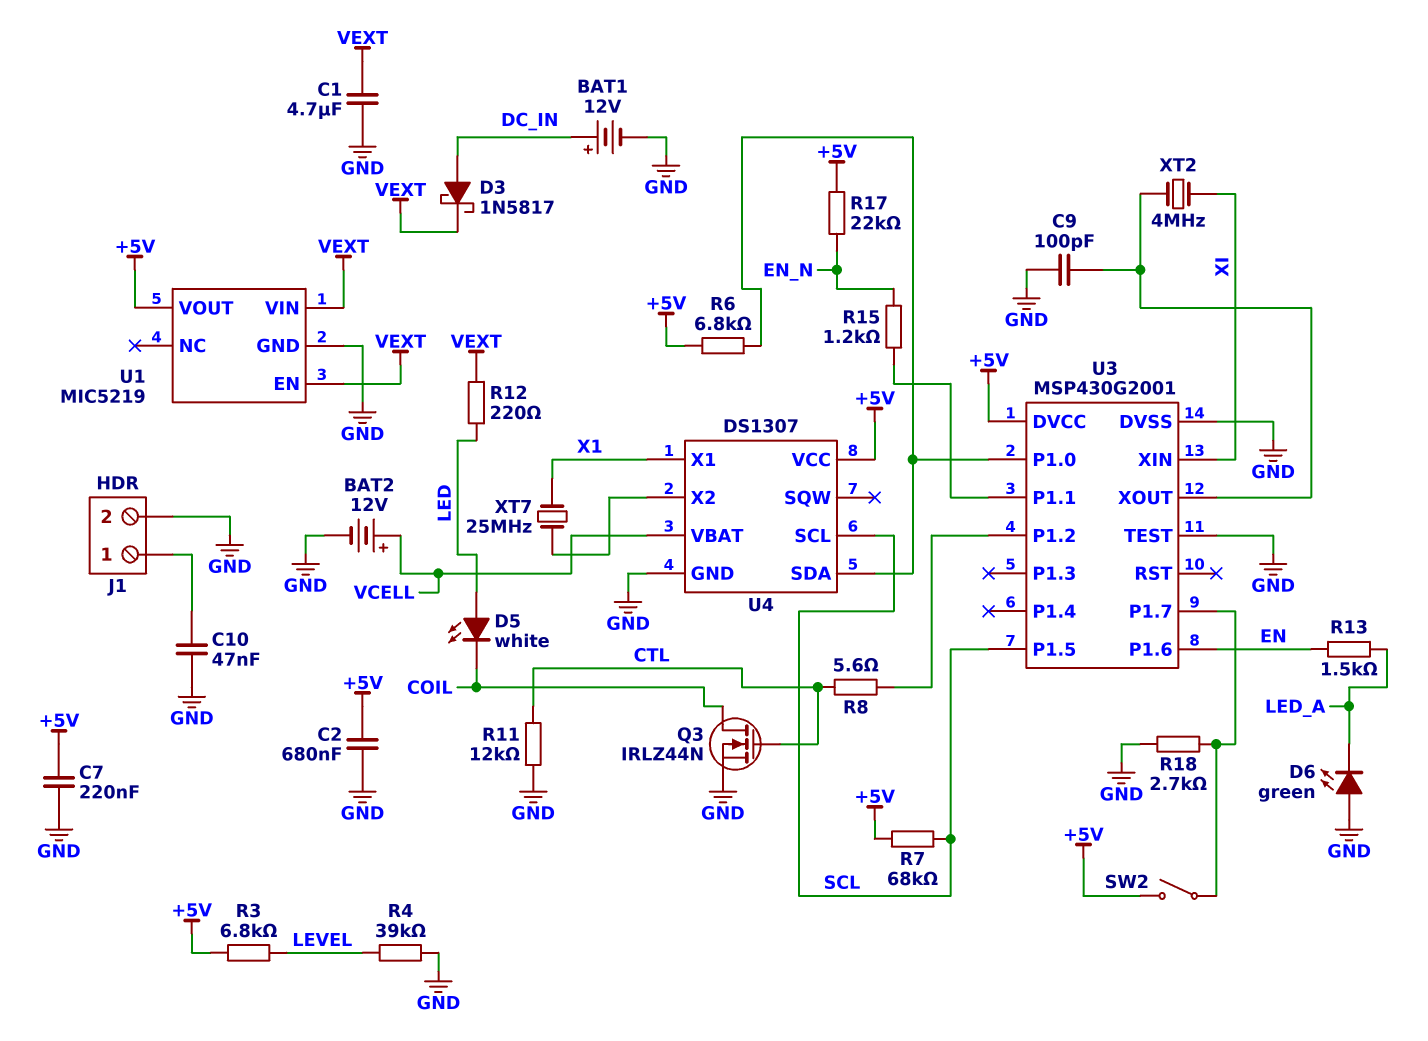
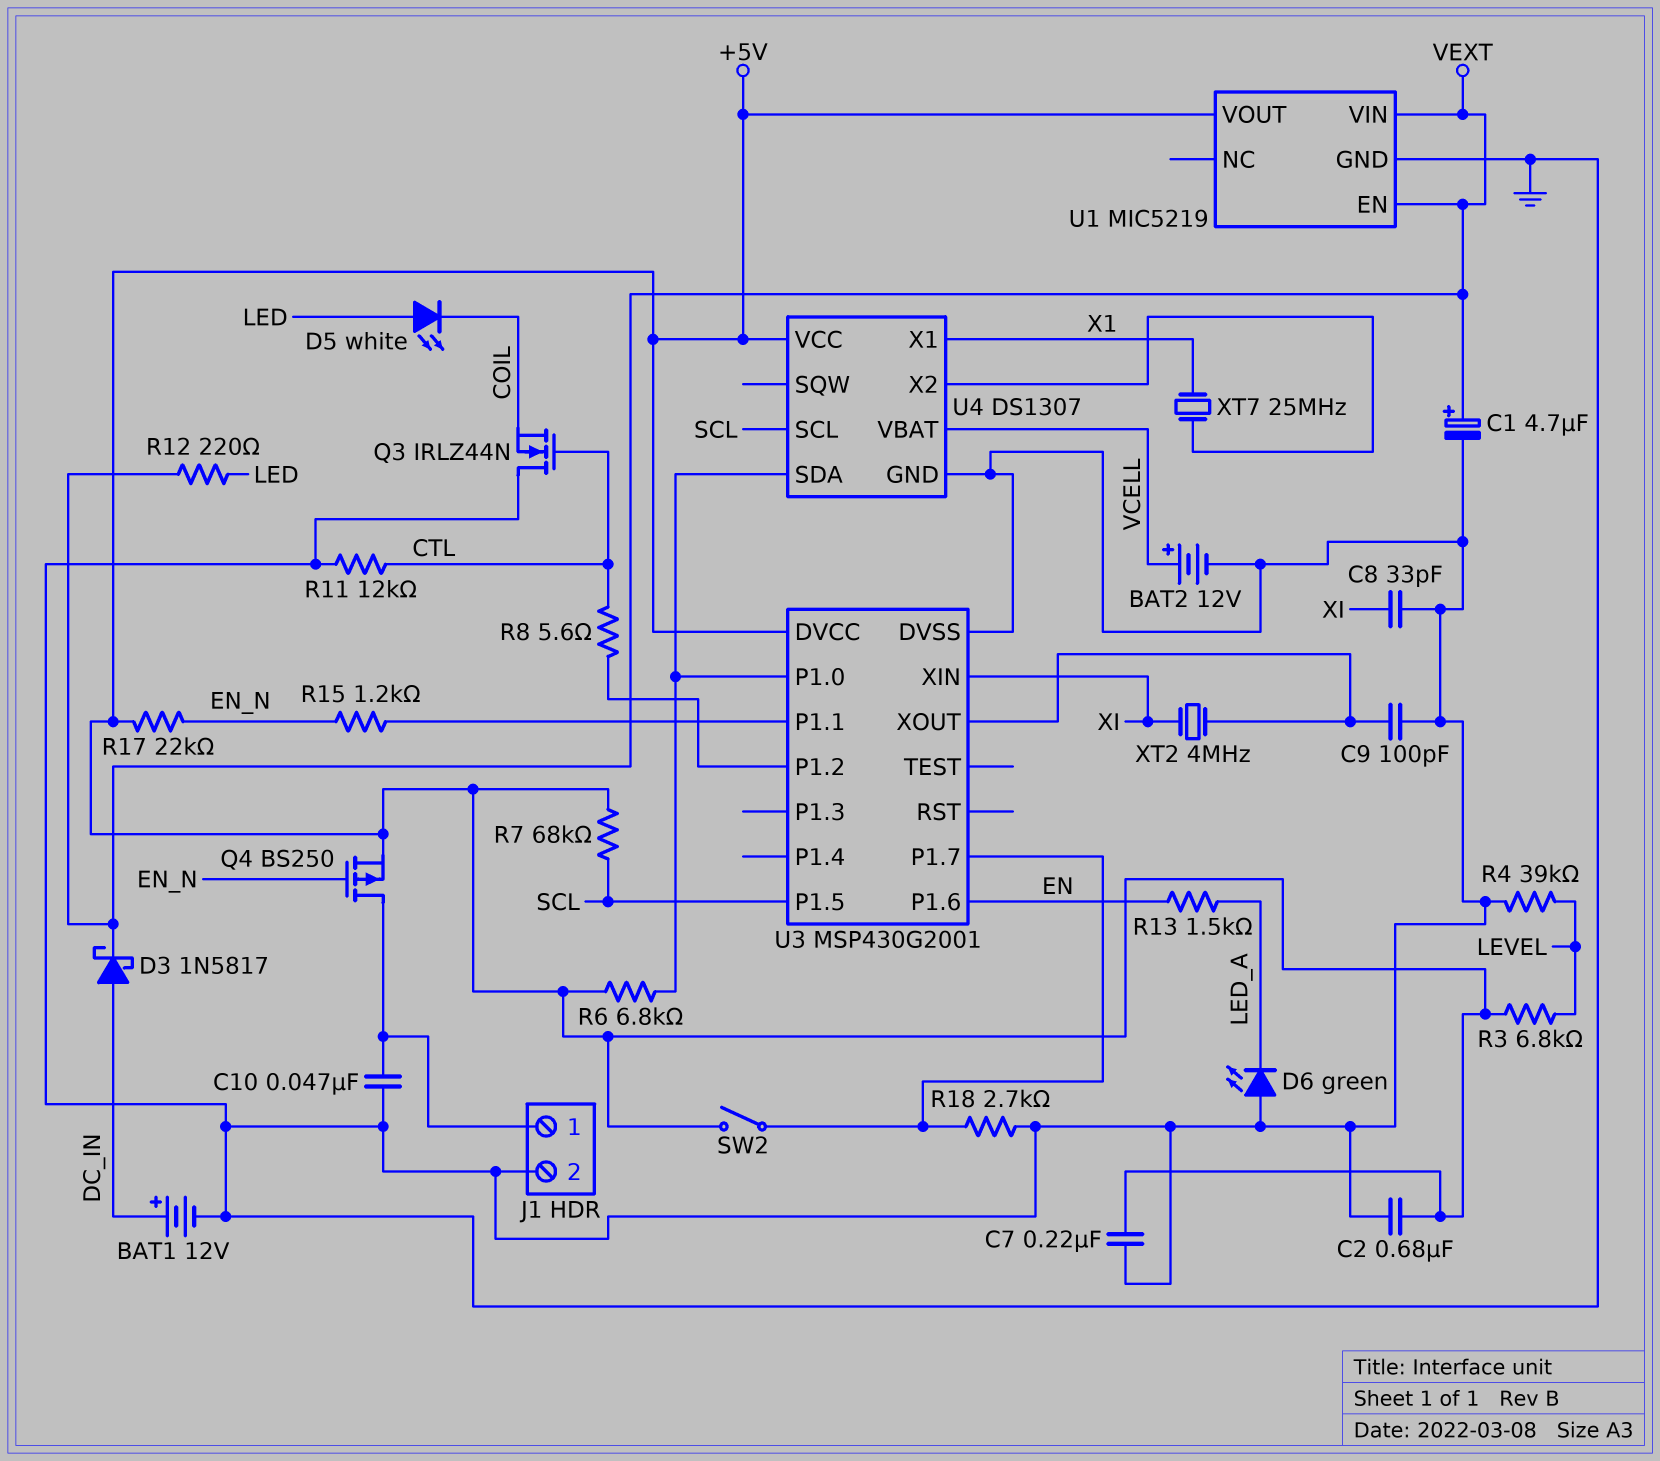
C1: 4.7uF (GND, VEXT) -> 4.7uF (plus VEXT, minus GND)
C8: none -> 33pF (GND, XI)
Q3: NMOS IRLZ44N (G CTL, D COIL, S GND) -> NMOS IRLZ44N (G CTL, D GND, S COIL)
Q4: none -> PMOS BS250 (G EN_N, D J1/1, S +5V)
U3 pin TEST: GND -> none

